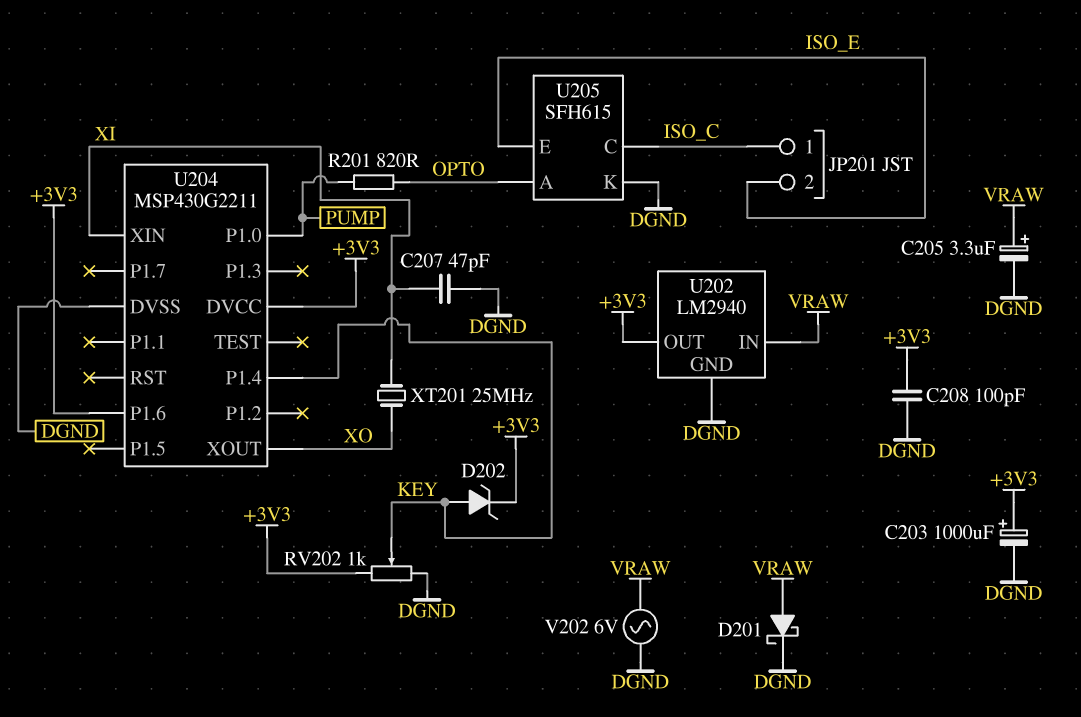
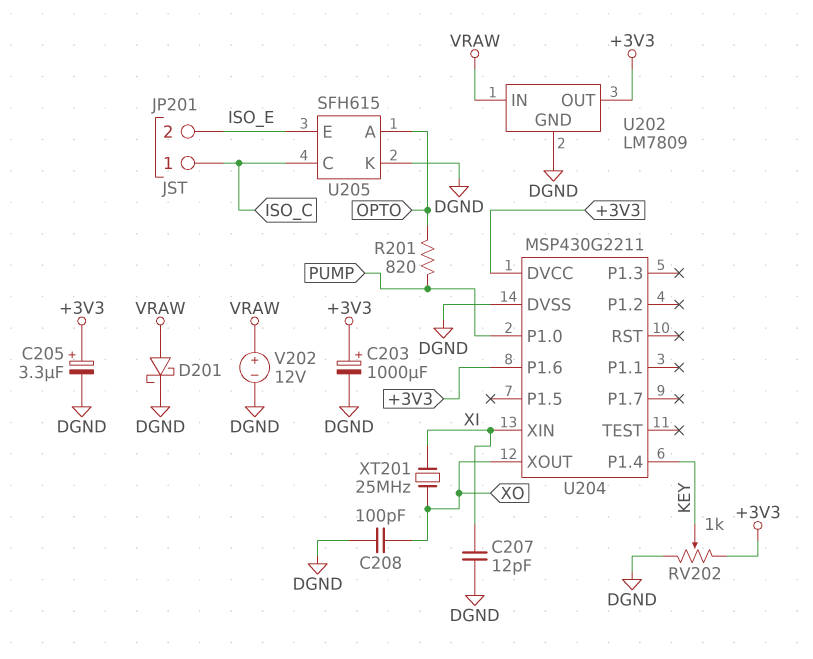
C205: 3.3uF (plus VRAW, minus DGND) -> 3.3uF (plus +3V3, minus DGND)
C207: 47pF (DGND, XI) -> 12pF (DGND, XI)
C208: 100pF (+3V3, DGND) -> 100pF (DGND, XO)
D202: zener (A KEY, K +3V3) -> none
U202: LM2940 -> LM7809
V202: AC 6V (DGND, VRAW) -> 12V (plus VRAW, minus DGND)

